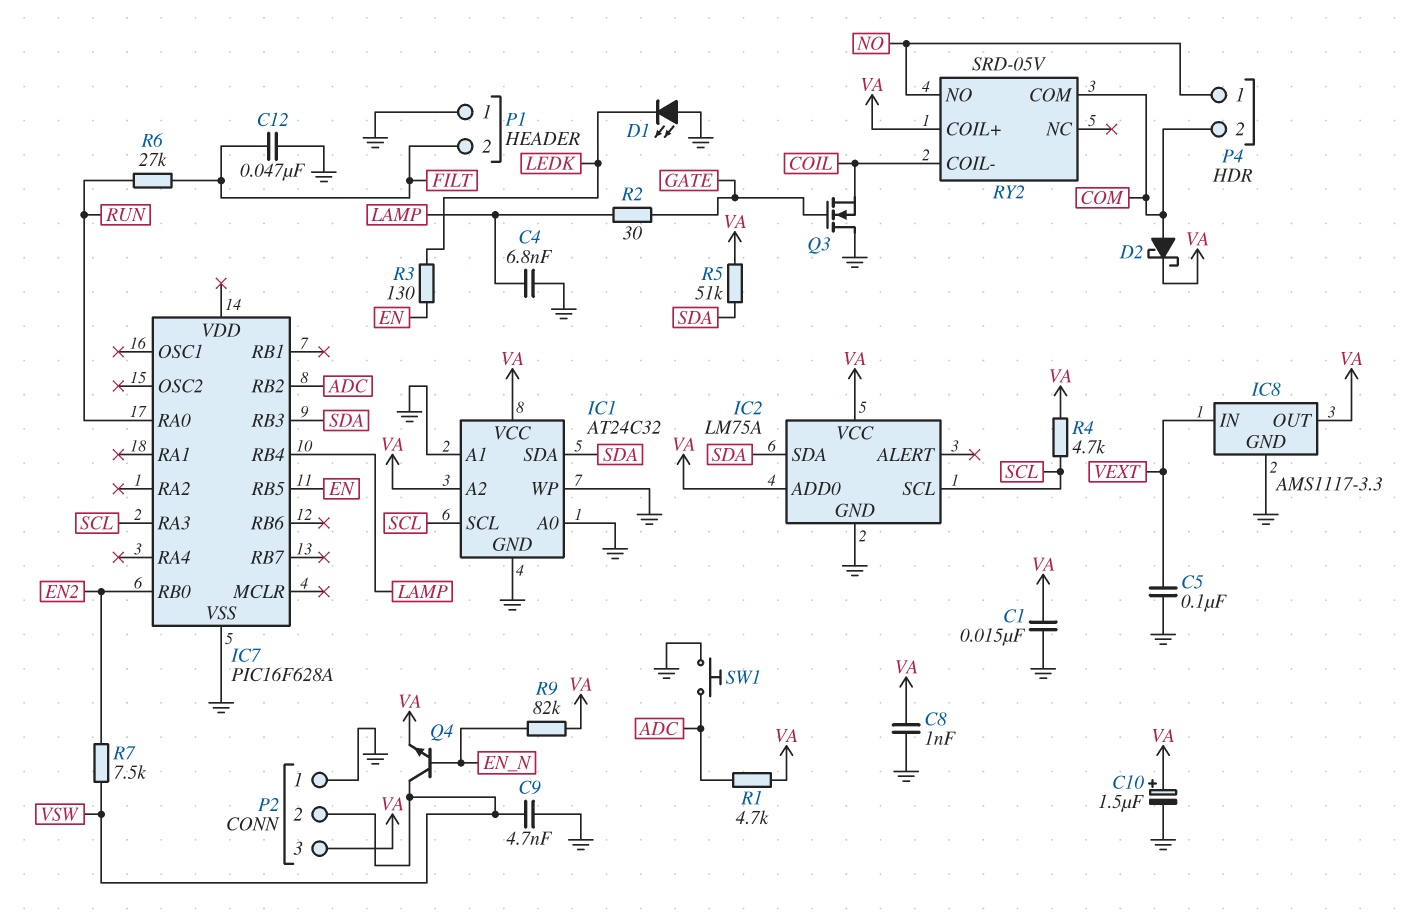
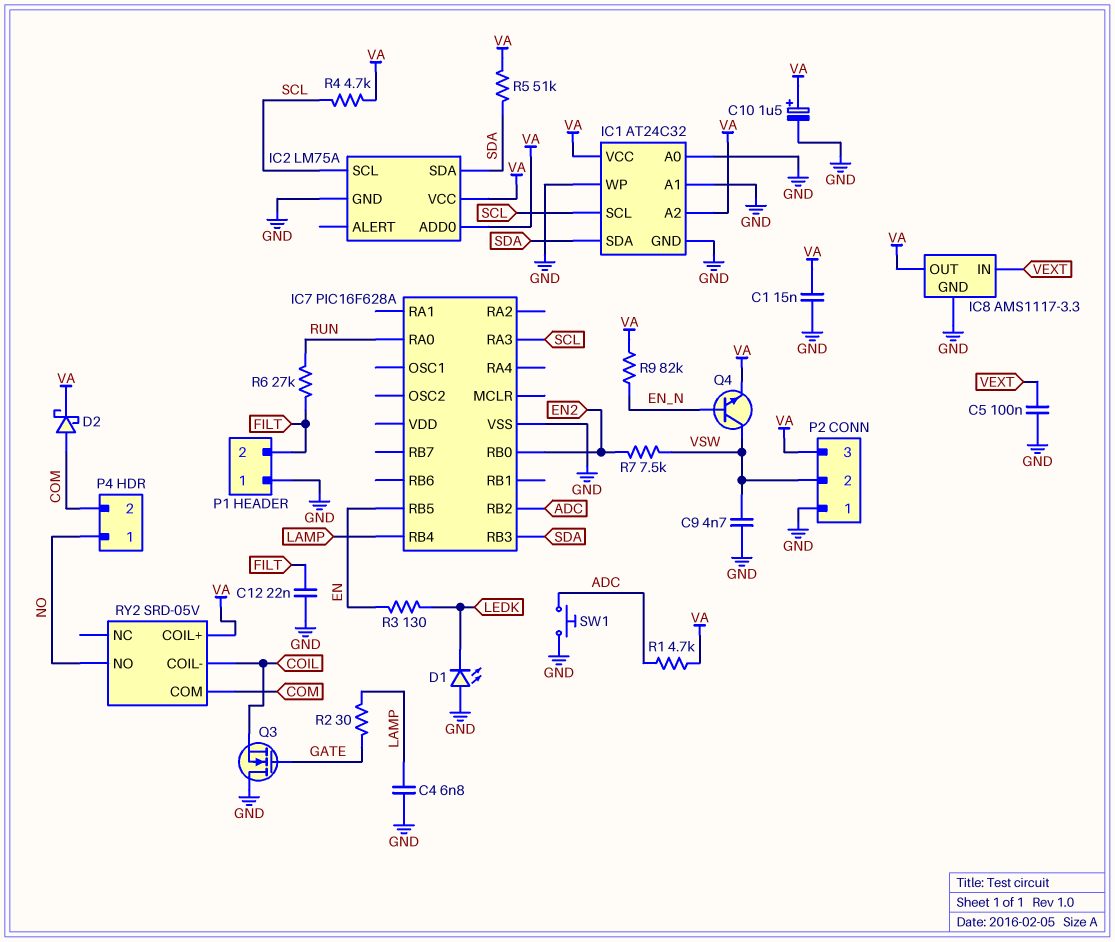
C8: 1nF (GND, VA) -> none
C12: 47nF (FILT, GND) -> 22nF (FILT, GND)

